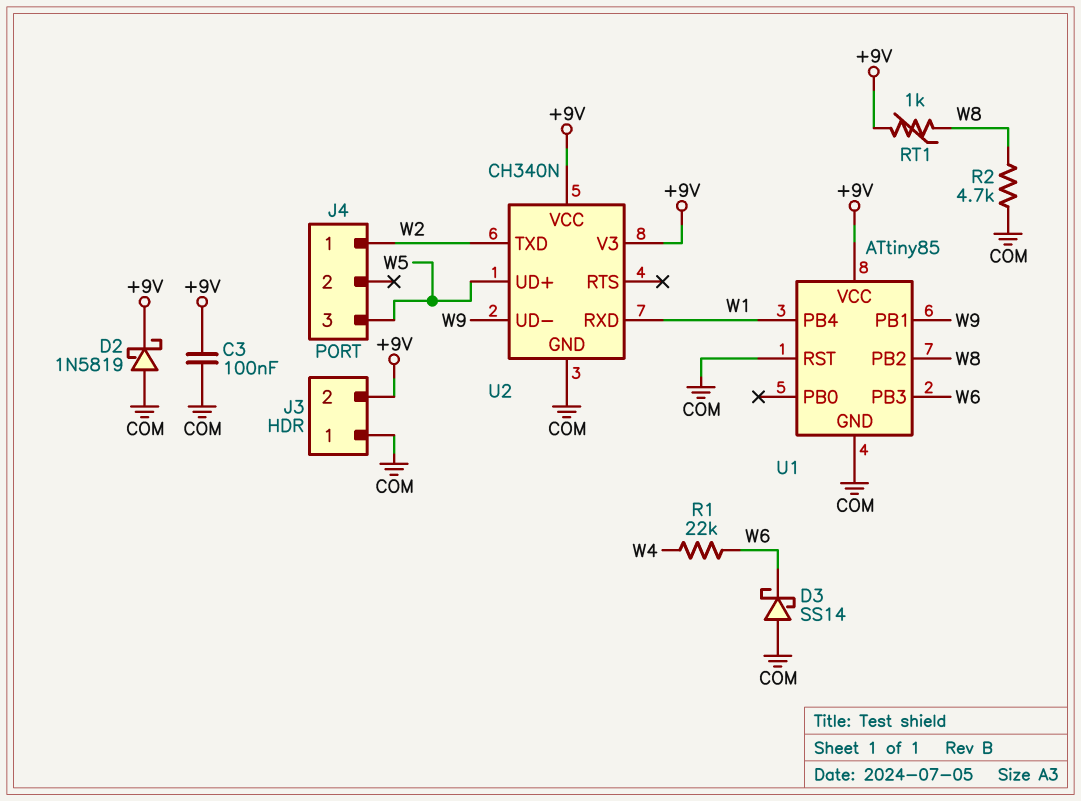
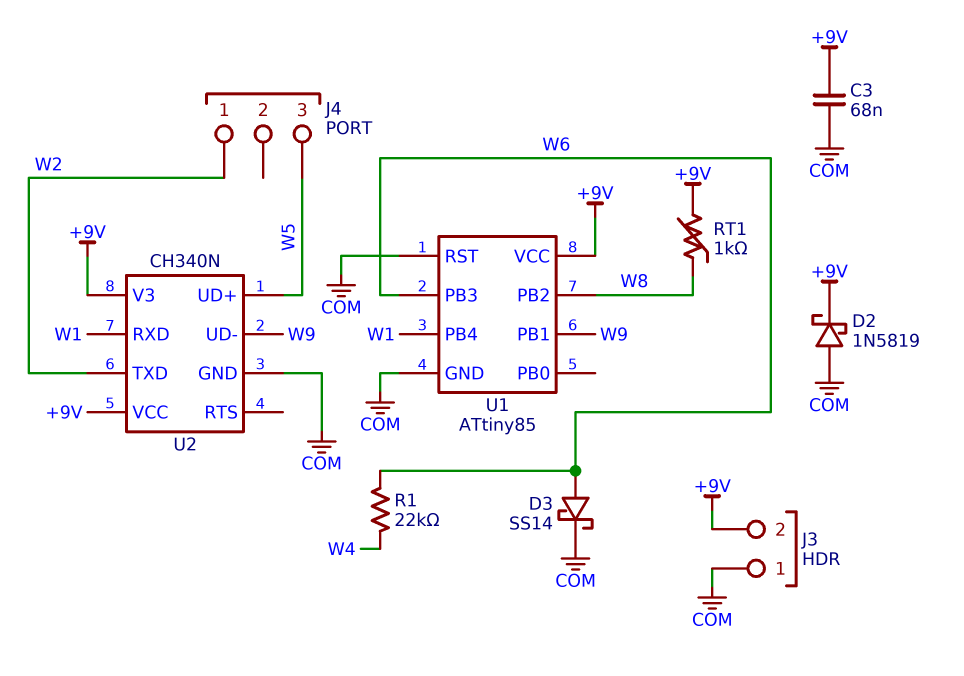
C3: 100nF (+9V, COM) -> 68nF (+9V, COM)
D3: schottky SS14 (A COM, K W6) -> schottky SS14 (A W6, K COM)
R2: 4.7k (COM, W8) -> none

